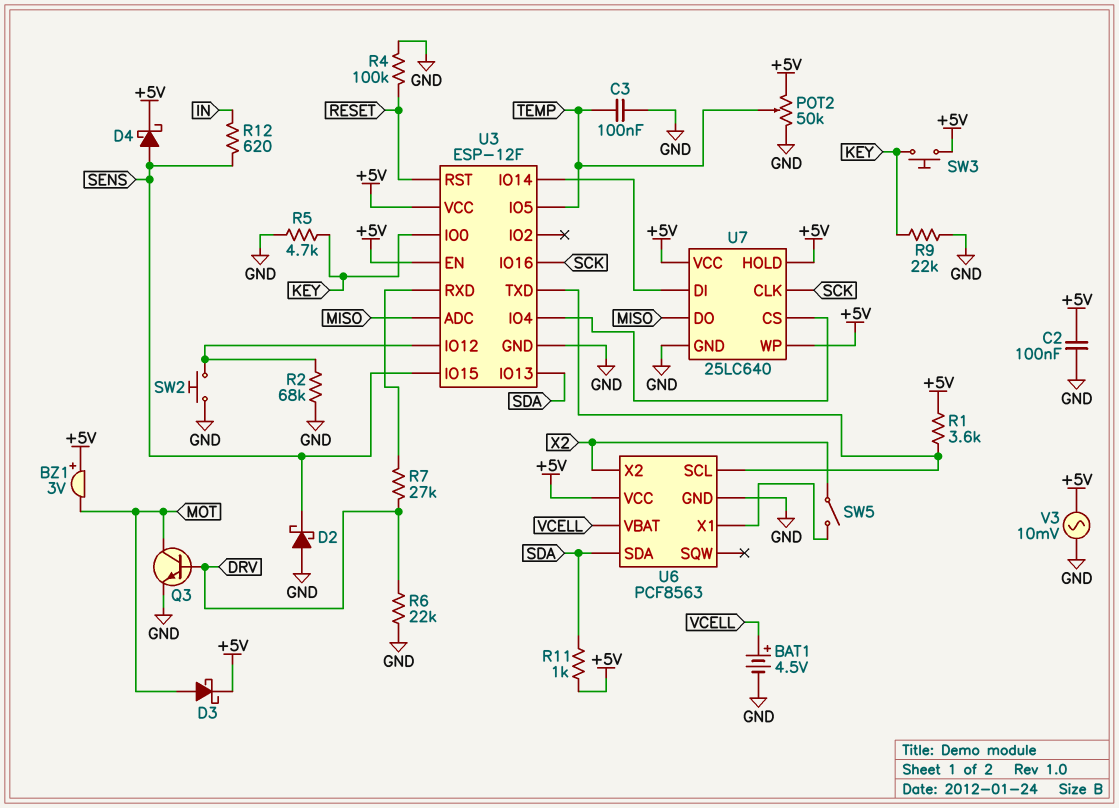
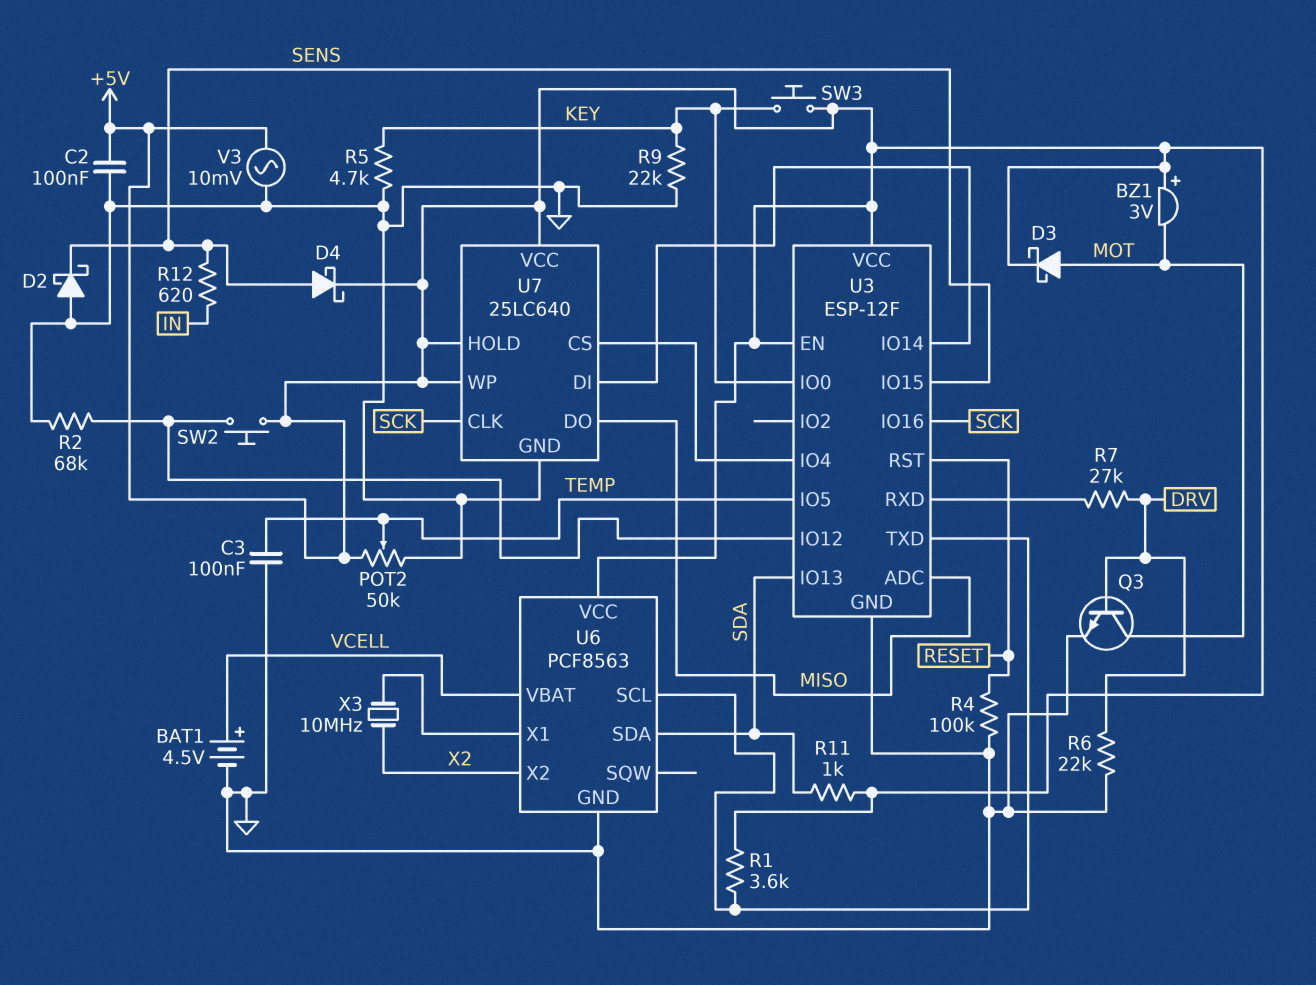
SW2: button (GND, U3/IO12) -> button (+5V, U3/IO12)
SW5: switch (U6/X1, X2) -> none
X3: none -> 10MHz (U6/X1, X2)

